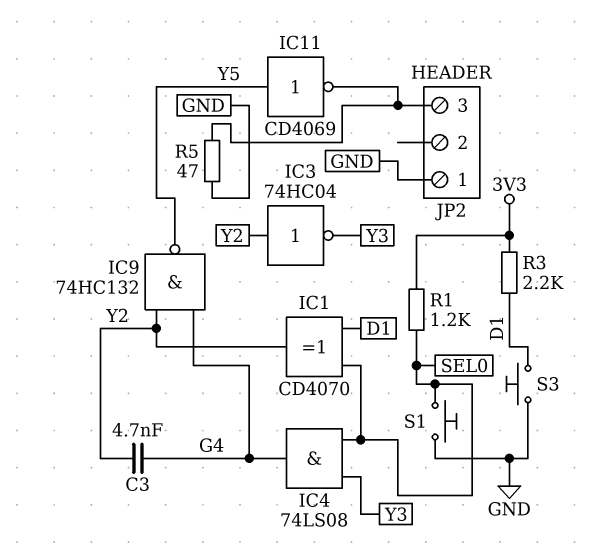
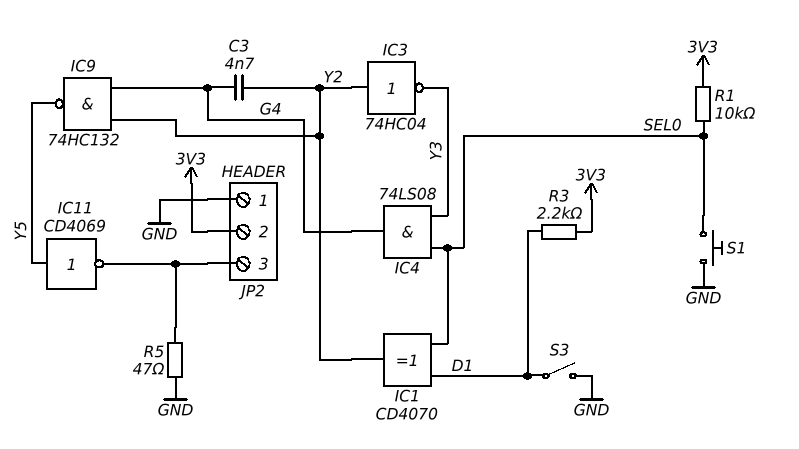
JP2 pin 2: none -> 3V3
R1: 1.2k (3V3, SEL0) -> 10k (3V3, SEL0)
S3: button (D1, GND) -> switch (D1, GND)

